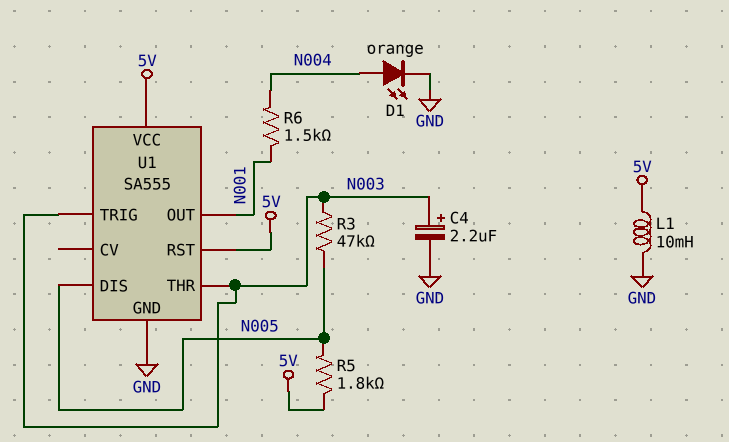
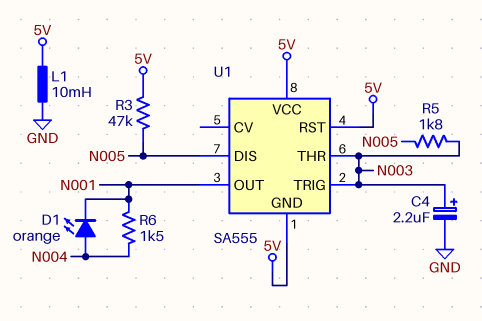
D1: LED orange (A N004, K GND) -> LED orange (A N004, K N001)
R3: 47k (N003, N005) -> 47k (5V, N005)
R5: 1.8k (5V, N005) -> 1.8k (N003, N005)
U1 pin GND: GND -> 5V

